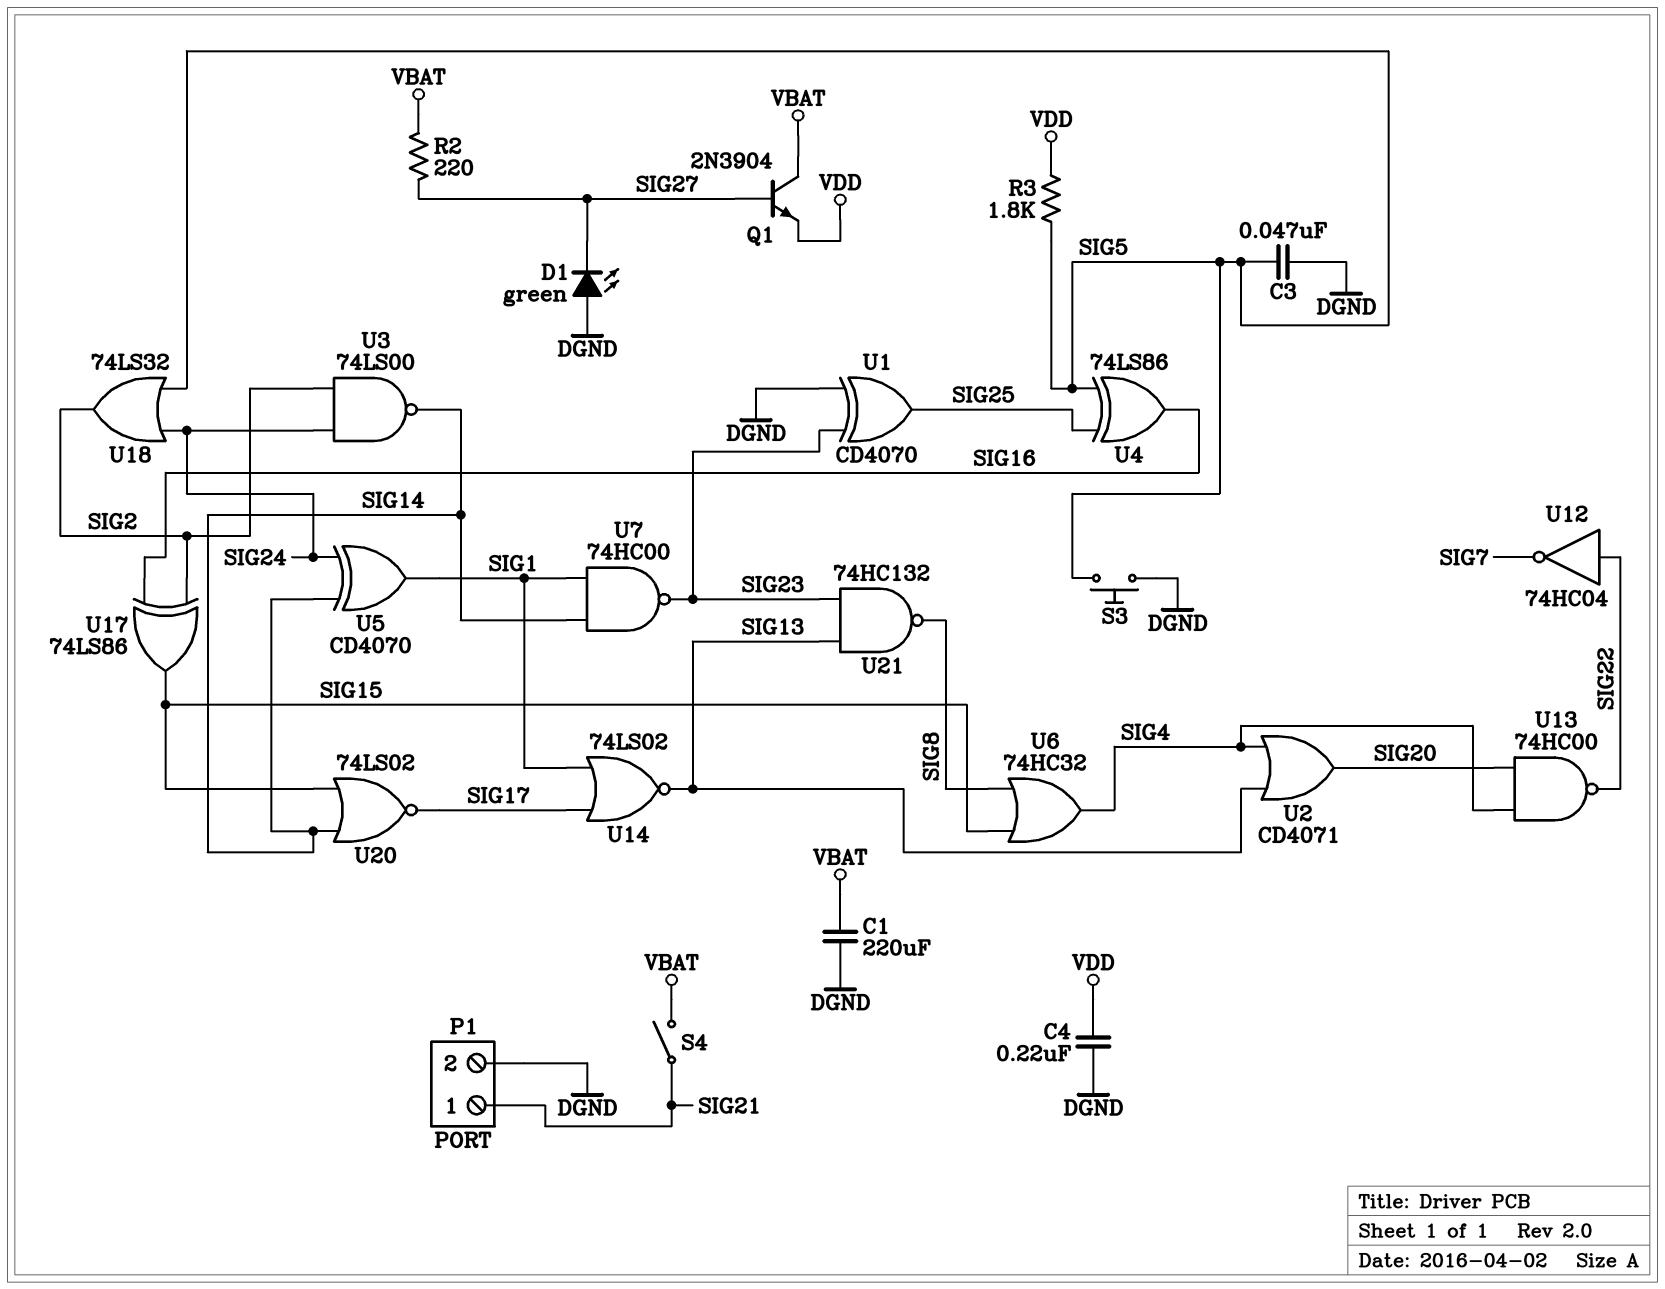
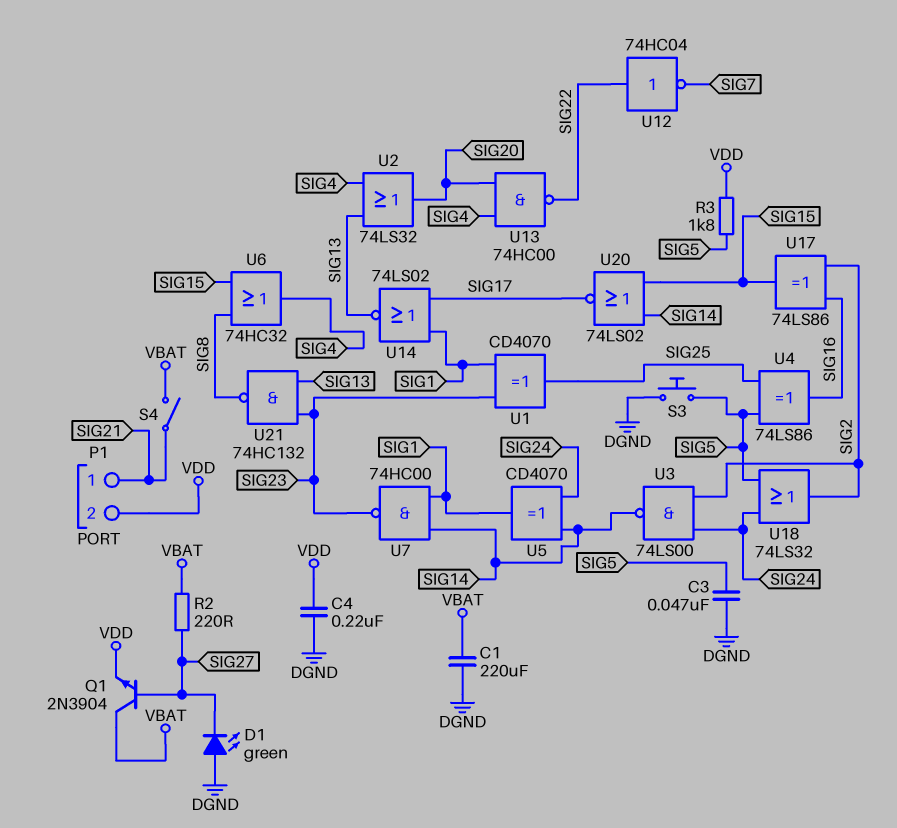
P1 pin 2: DGND -> VDD
U1: XOR CD4070 (in DGND, in SIG23, out SIG25) -> XOR CD4070 (in SIG1, in SIG23, out SIG25)
U2: OR CD4071 (in SIG4, in SIG13, out SIG20) -> OR 74LS32 (in SIG4, in SIG13, out SIG20)

